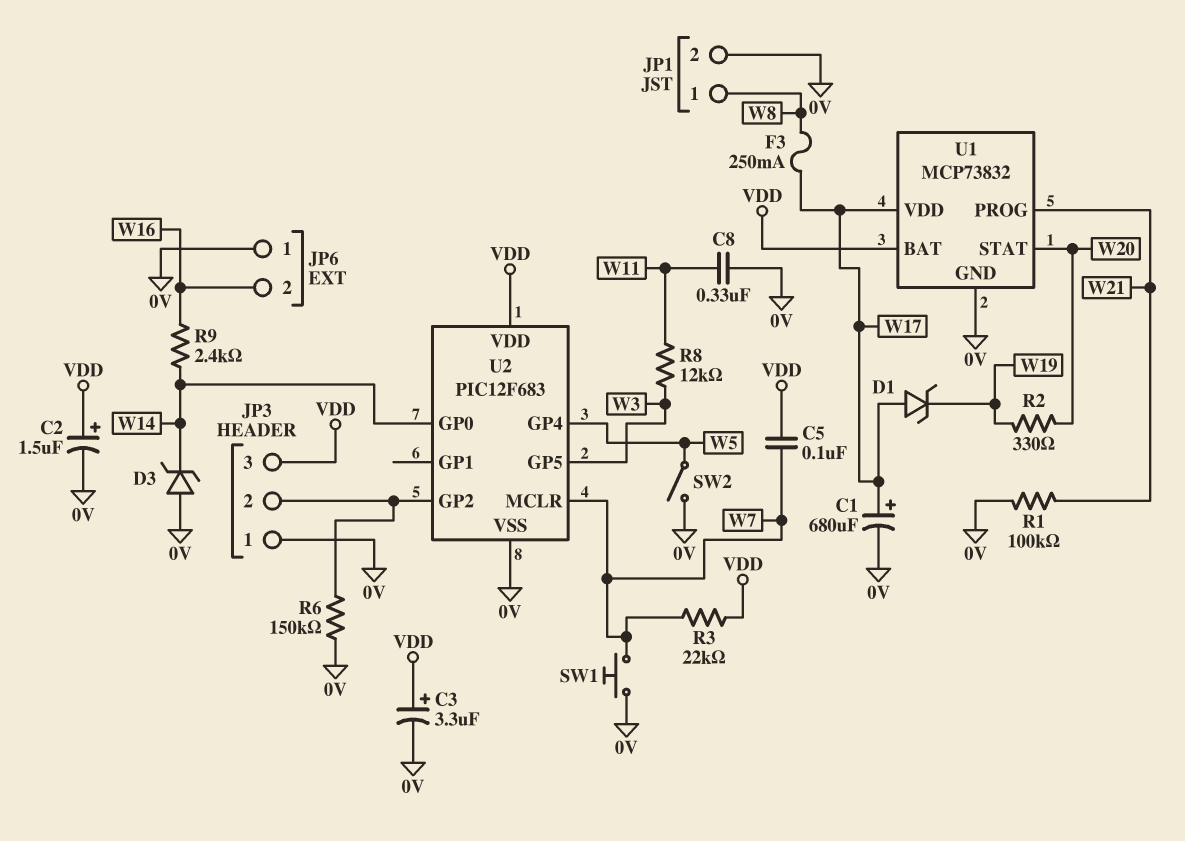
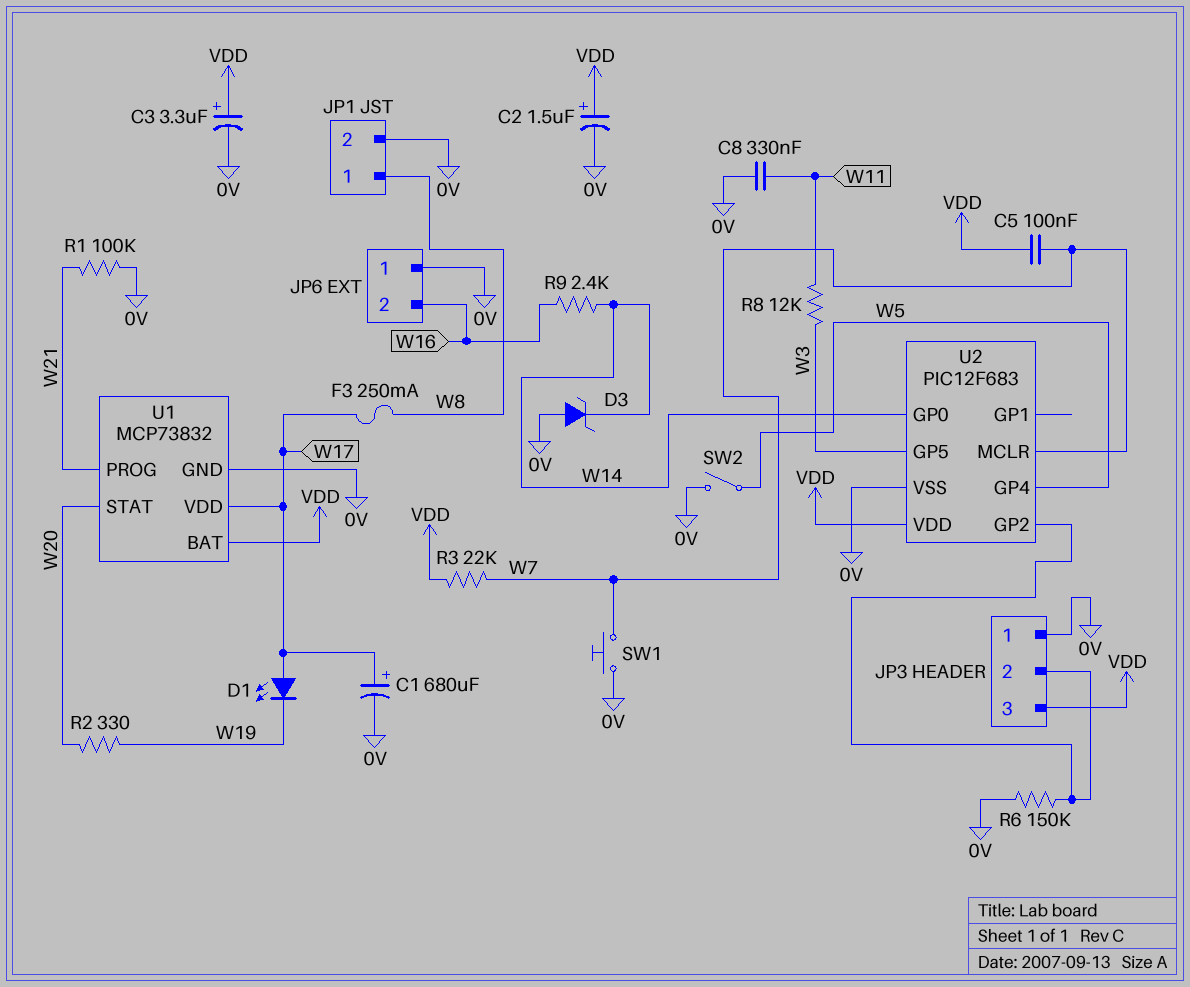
D1: zener (A W17, K W19) -> LED (A W17, K W19)

